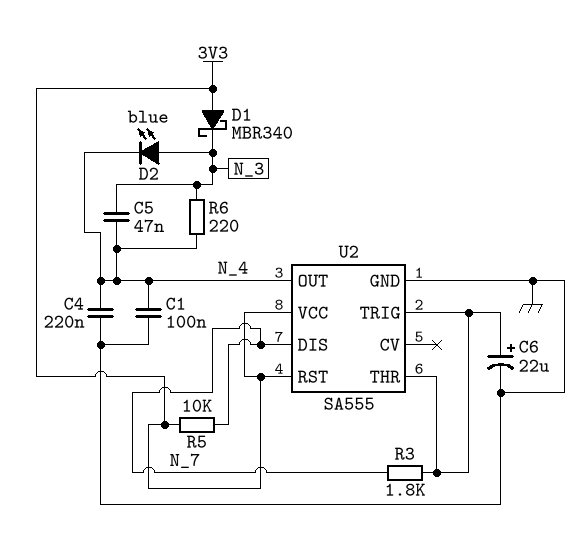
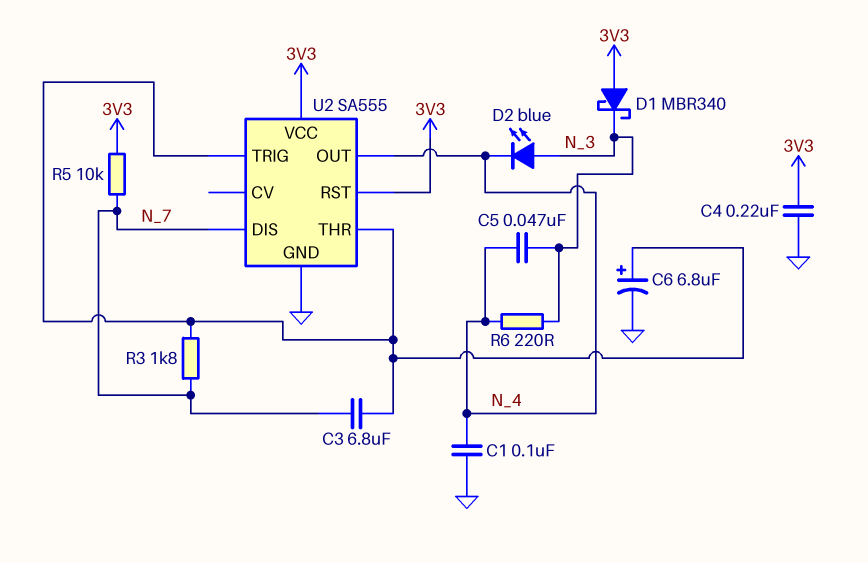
C3: none -> 6.8uF (N_7, U2/THR)
C4: 220nF (GND, N_4) -> 220nF (3V3, GND)
C6: 22uF (plus U2/THR, minus GND) -> 6.8uF (plus U2/THR, minus GND)

